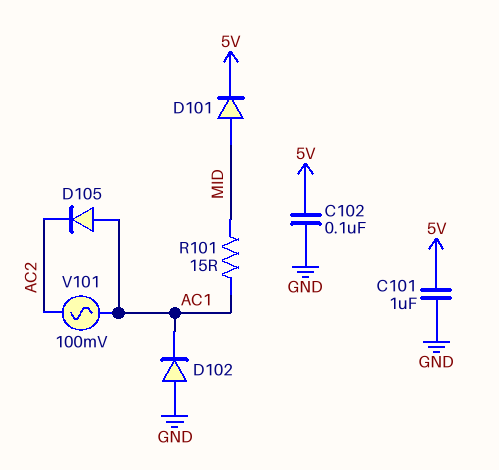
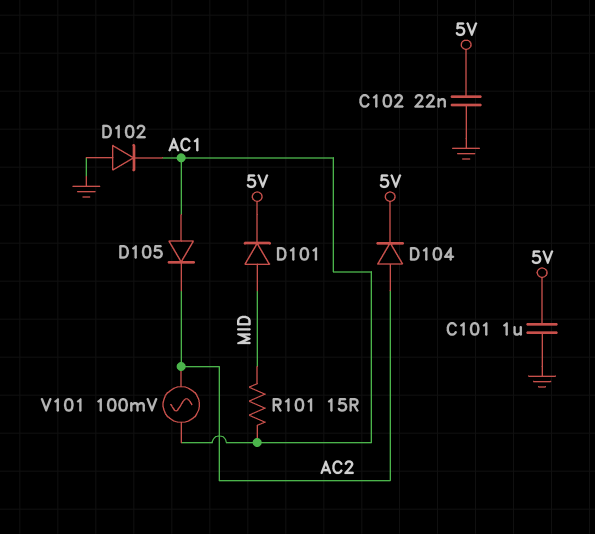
C102: 100nF (5V, GND) -> 22nF (5V, GND)
D104: none -> diode (A AC2, K 5V)

